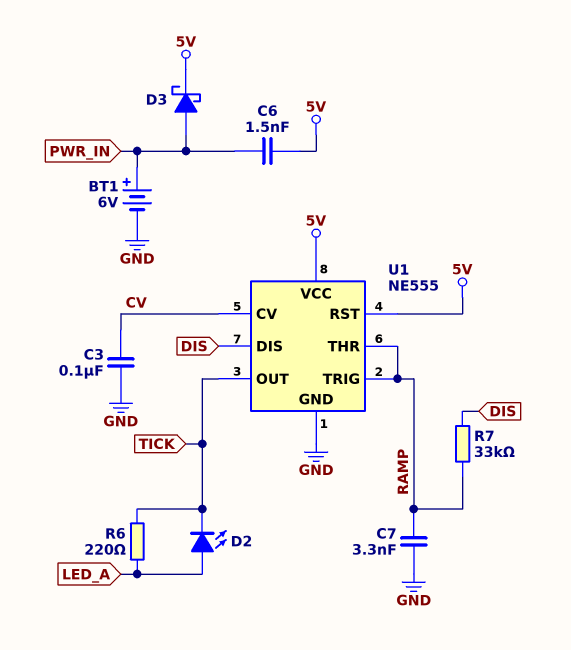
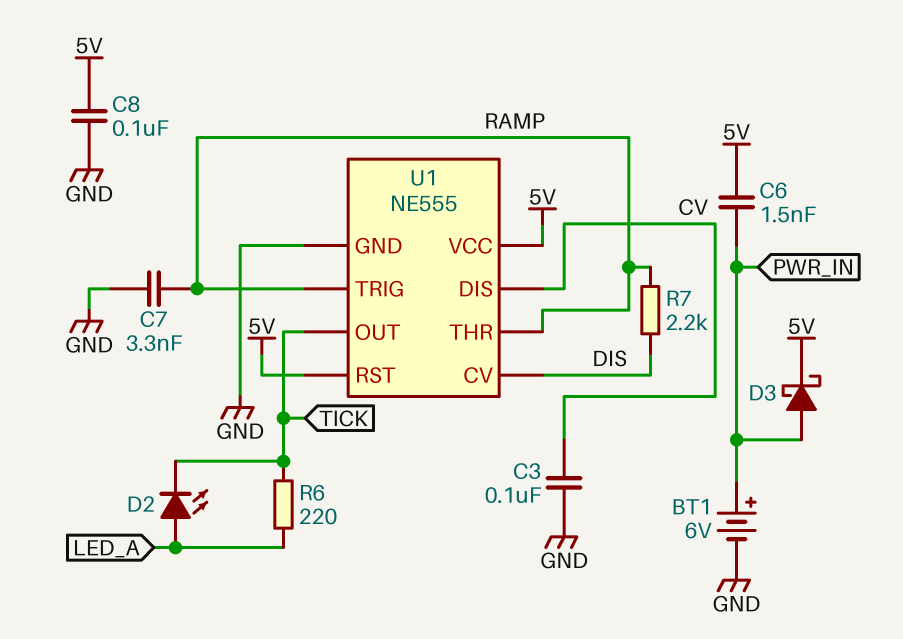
C8: none -> 100nF (5V, GND)
R7: 33k (DIS, RAMP) -> 2.2k (DIS, RAMP)
U1 pin CV: CV -> DIS
U1 pin DIS: DIS -> CV

